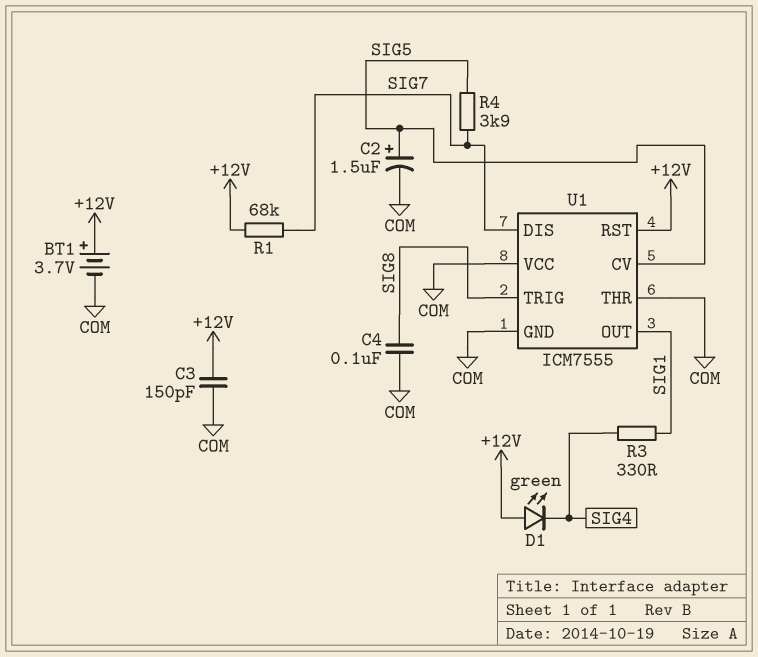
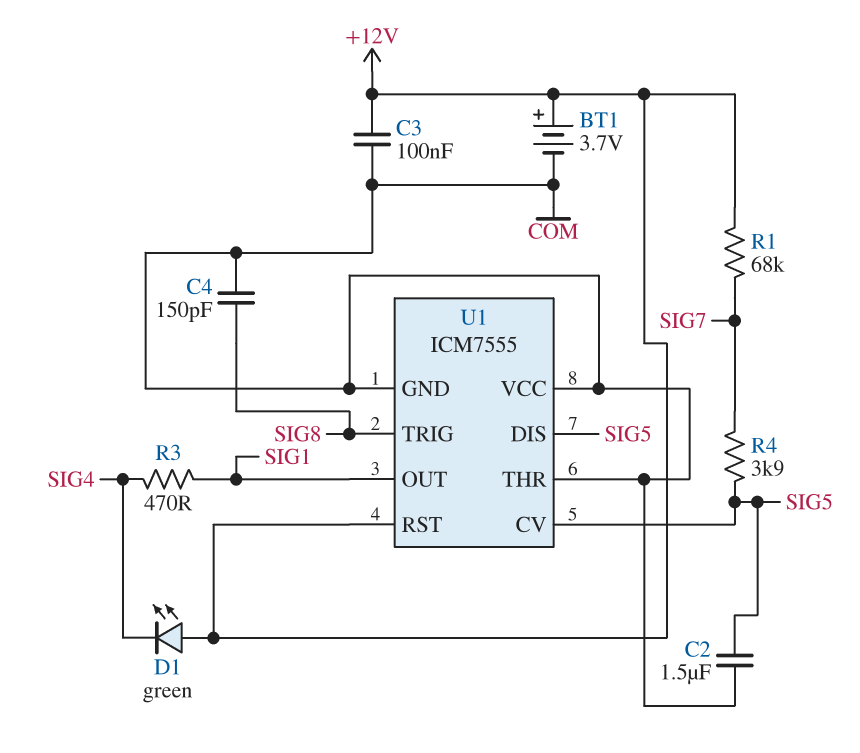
C2: 1.5uF (plus SIG5, minus COM) -> 1.5uF (COM, SIG5)
C3: 150pF (+12V, COM) -> 100nF (+12V, COM)
C4: 100nF (COM, SIG8) -> 150pF (COM, SIG8)
R3: 330 (SIG1, SIG4) -> 470 (SIG1, SIG4)
U1 pin DIS: SIG7 -> SIG5

